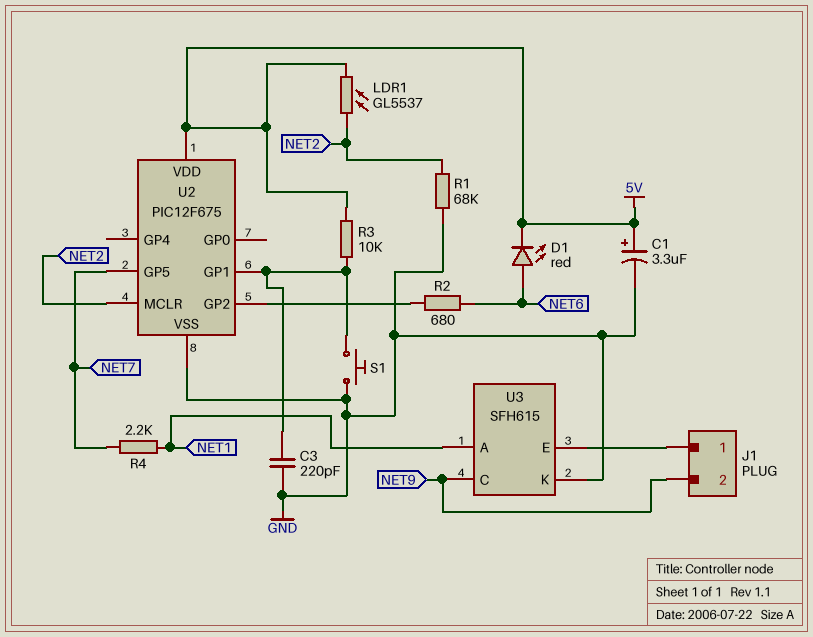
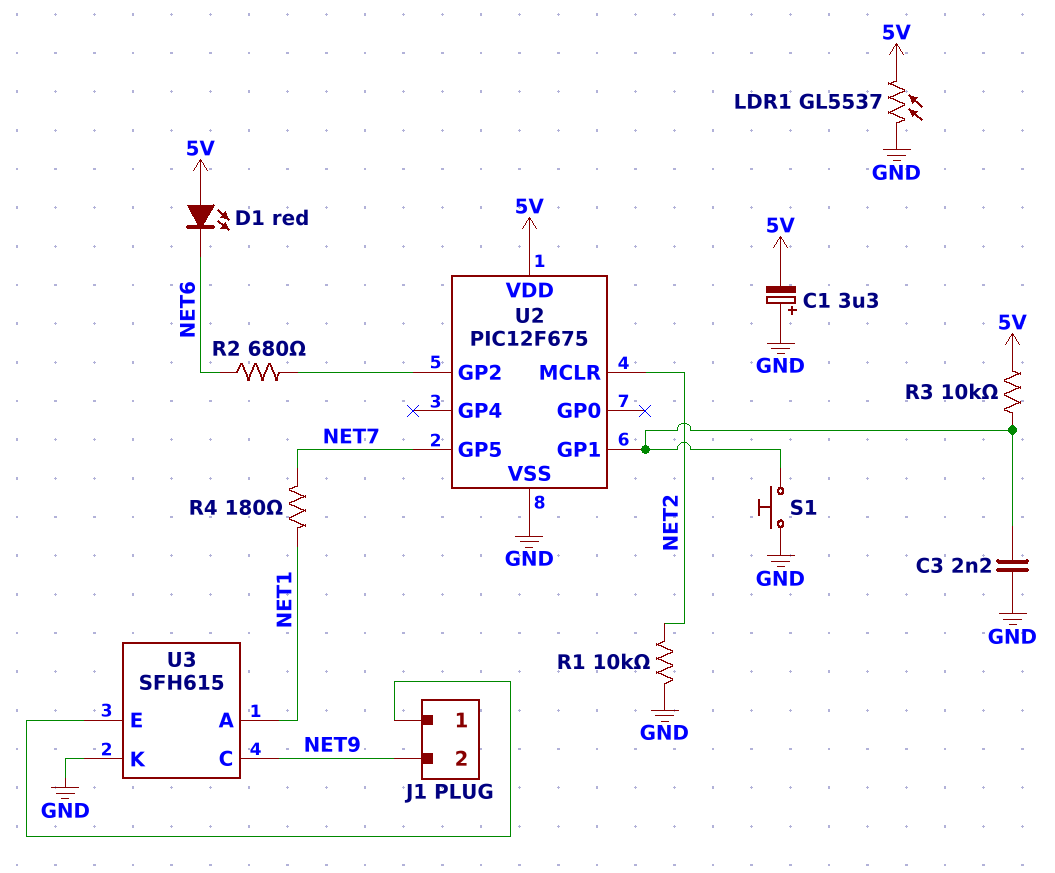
C1: 3.3uF (plus 5V, minus GND) -> 3.3uF (plus GND, minus 5V)
C3: 220pF (GND, U2/GP1) -> 2.2nF (GND, U2/GP1)
D1: LED red (A NET6, K 5V) -> LED red (A 5V, K NET6)
LDR1: GL5537 (5V, NET2) -> GL5537 (5V, GND)
R1: 68k (GND, NET2) -> 10k (GND, NET2)
R4: 2.2k (NET1, NET7) -> 180 (NET1, NET7)

